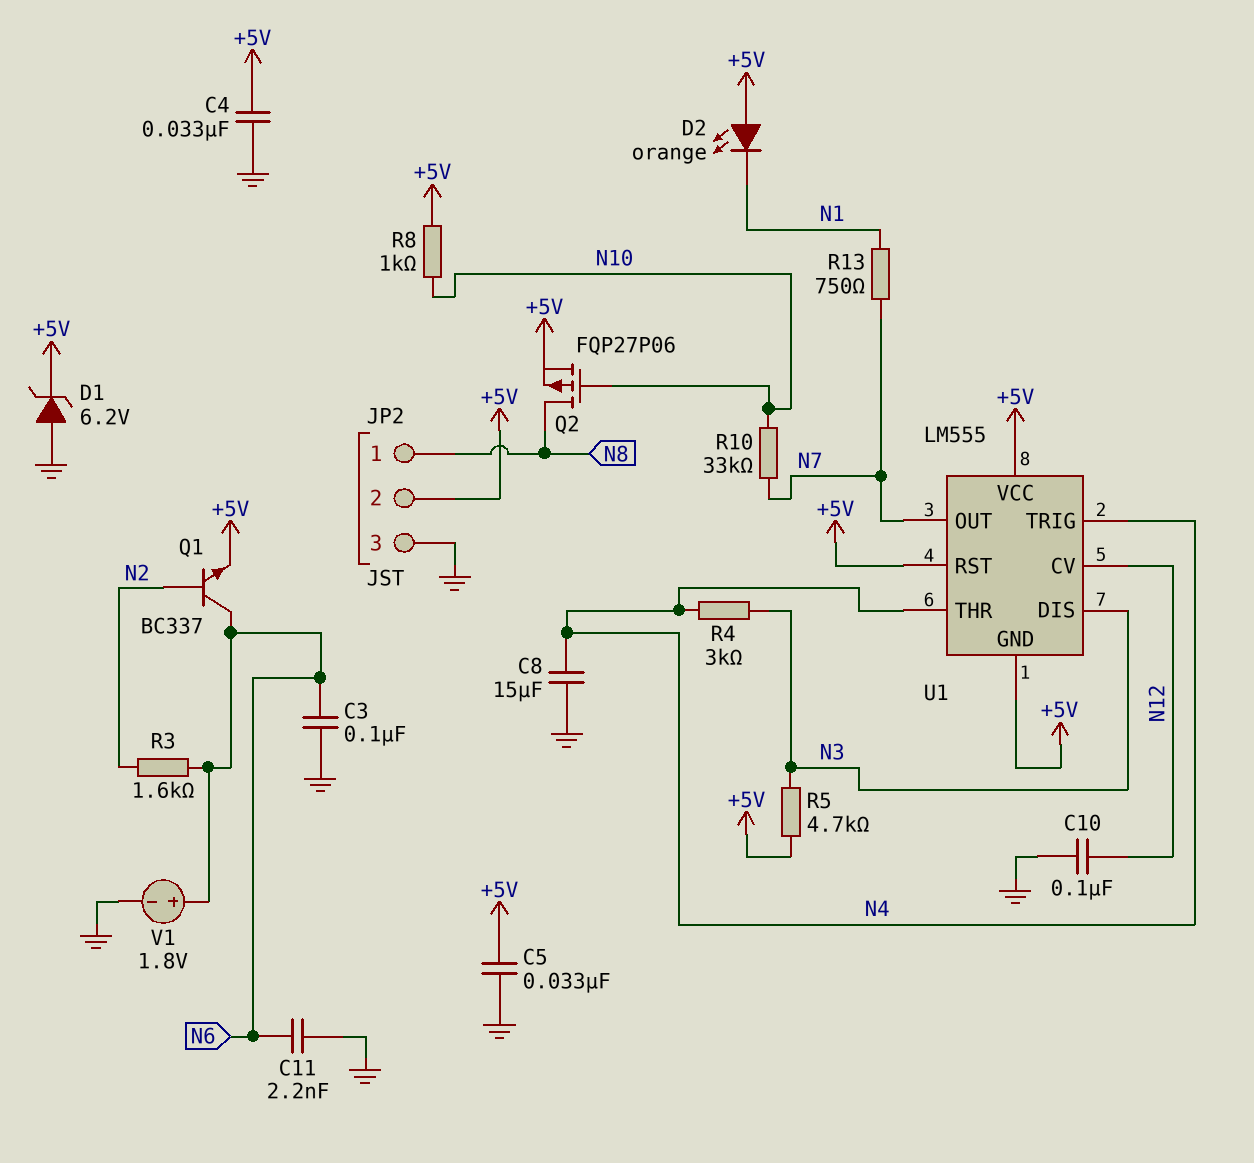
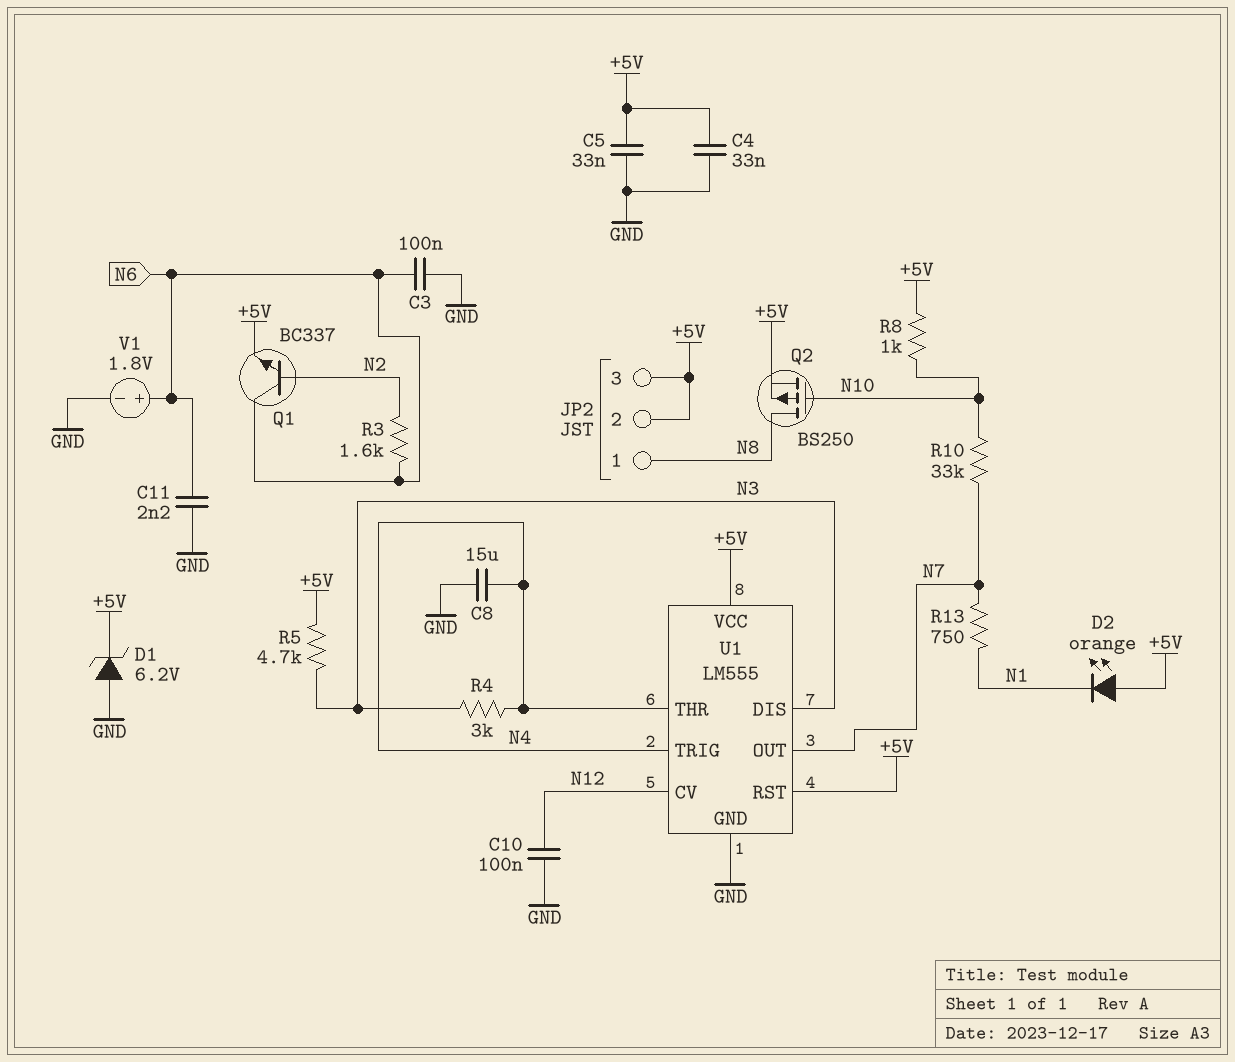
JP2 pin 3: GND -> +5V
Q2: PMOS FQP27P06 (G N10, D N8, S +5V) -> PMOS BS250 (G N10, D N8, S +5V)
U1 pin GND: +5V -> GND

